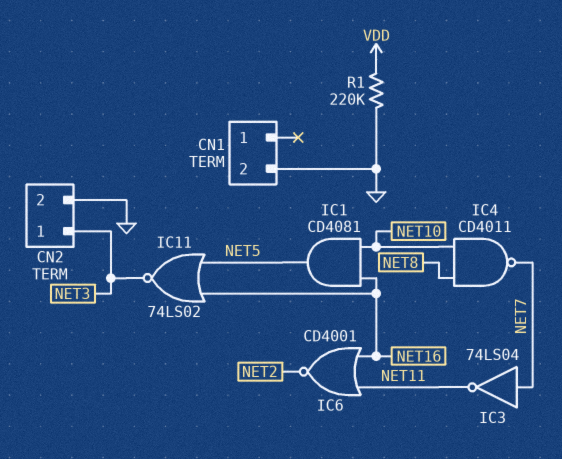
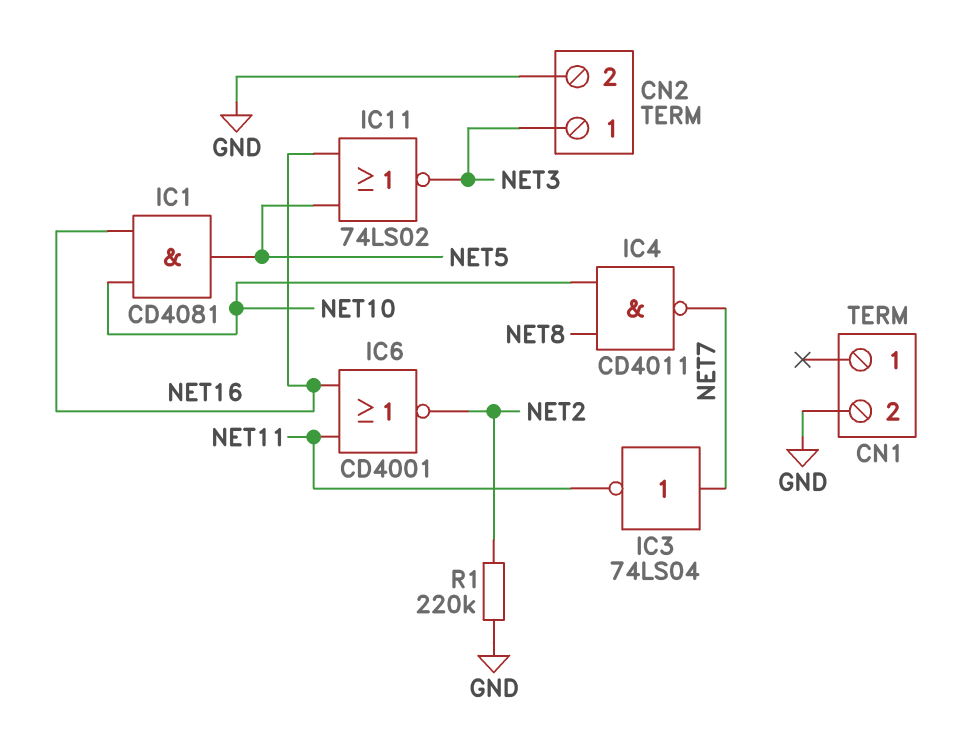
R1: 220k (GND, VDD) -> 220k (GND, NET2)

